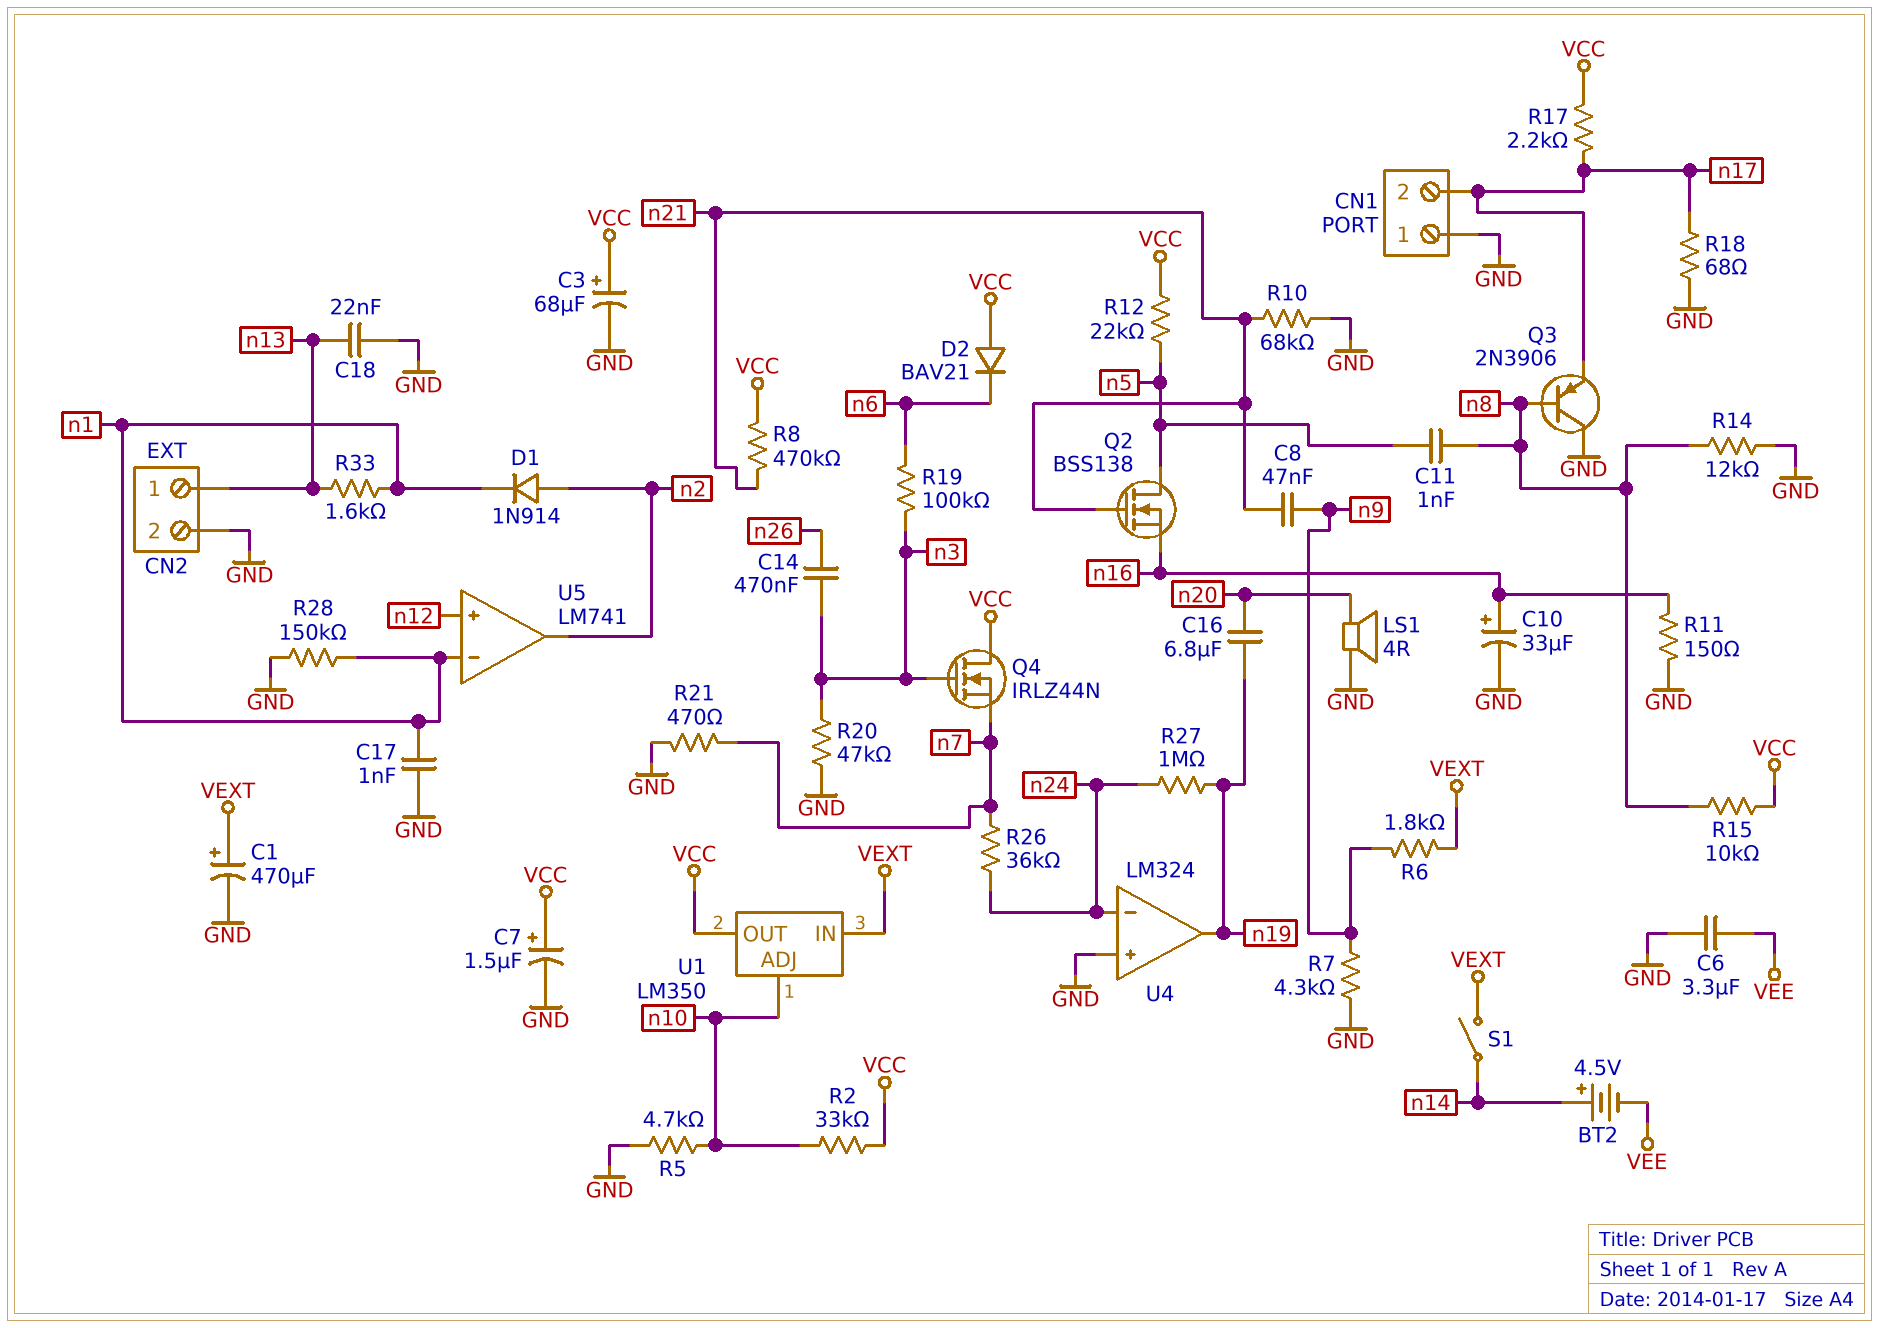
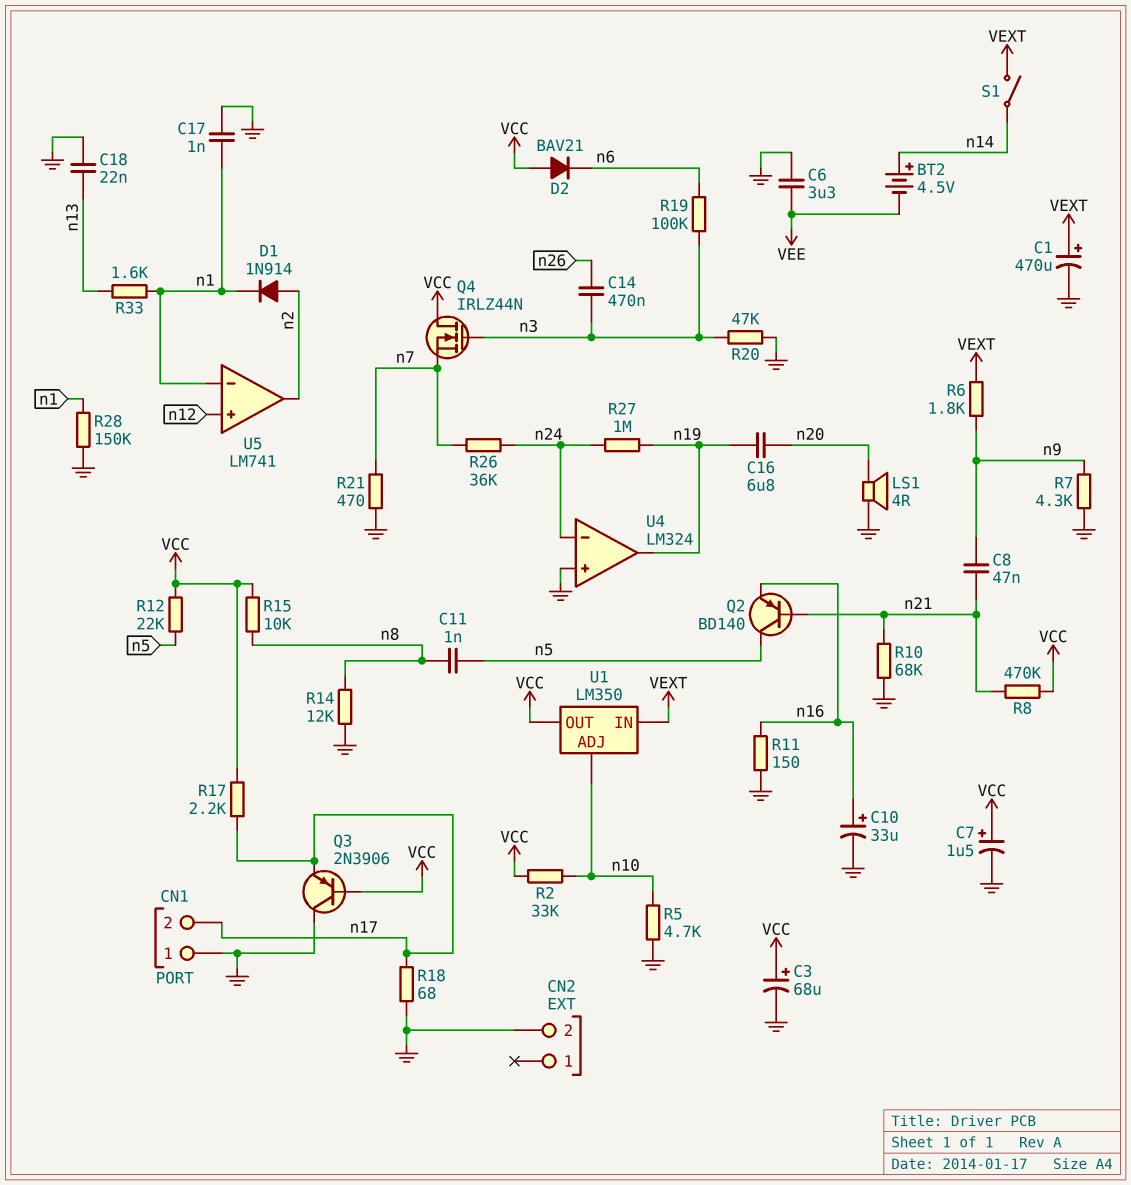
CN2 pin 1: n13 -> none
Q2: NMOS BSS138 (G n21, D n5, S n16) -> PNP BD140 (B n21, C n5, E n16)
Q3: PNP 2N3906 (B n8, C GND, E n17) -> PNP 2N3906 (B VCC, C GND, E n17)

